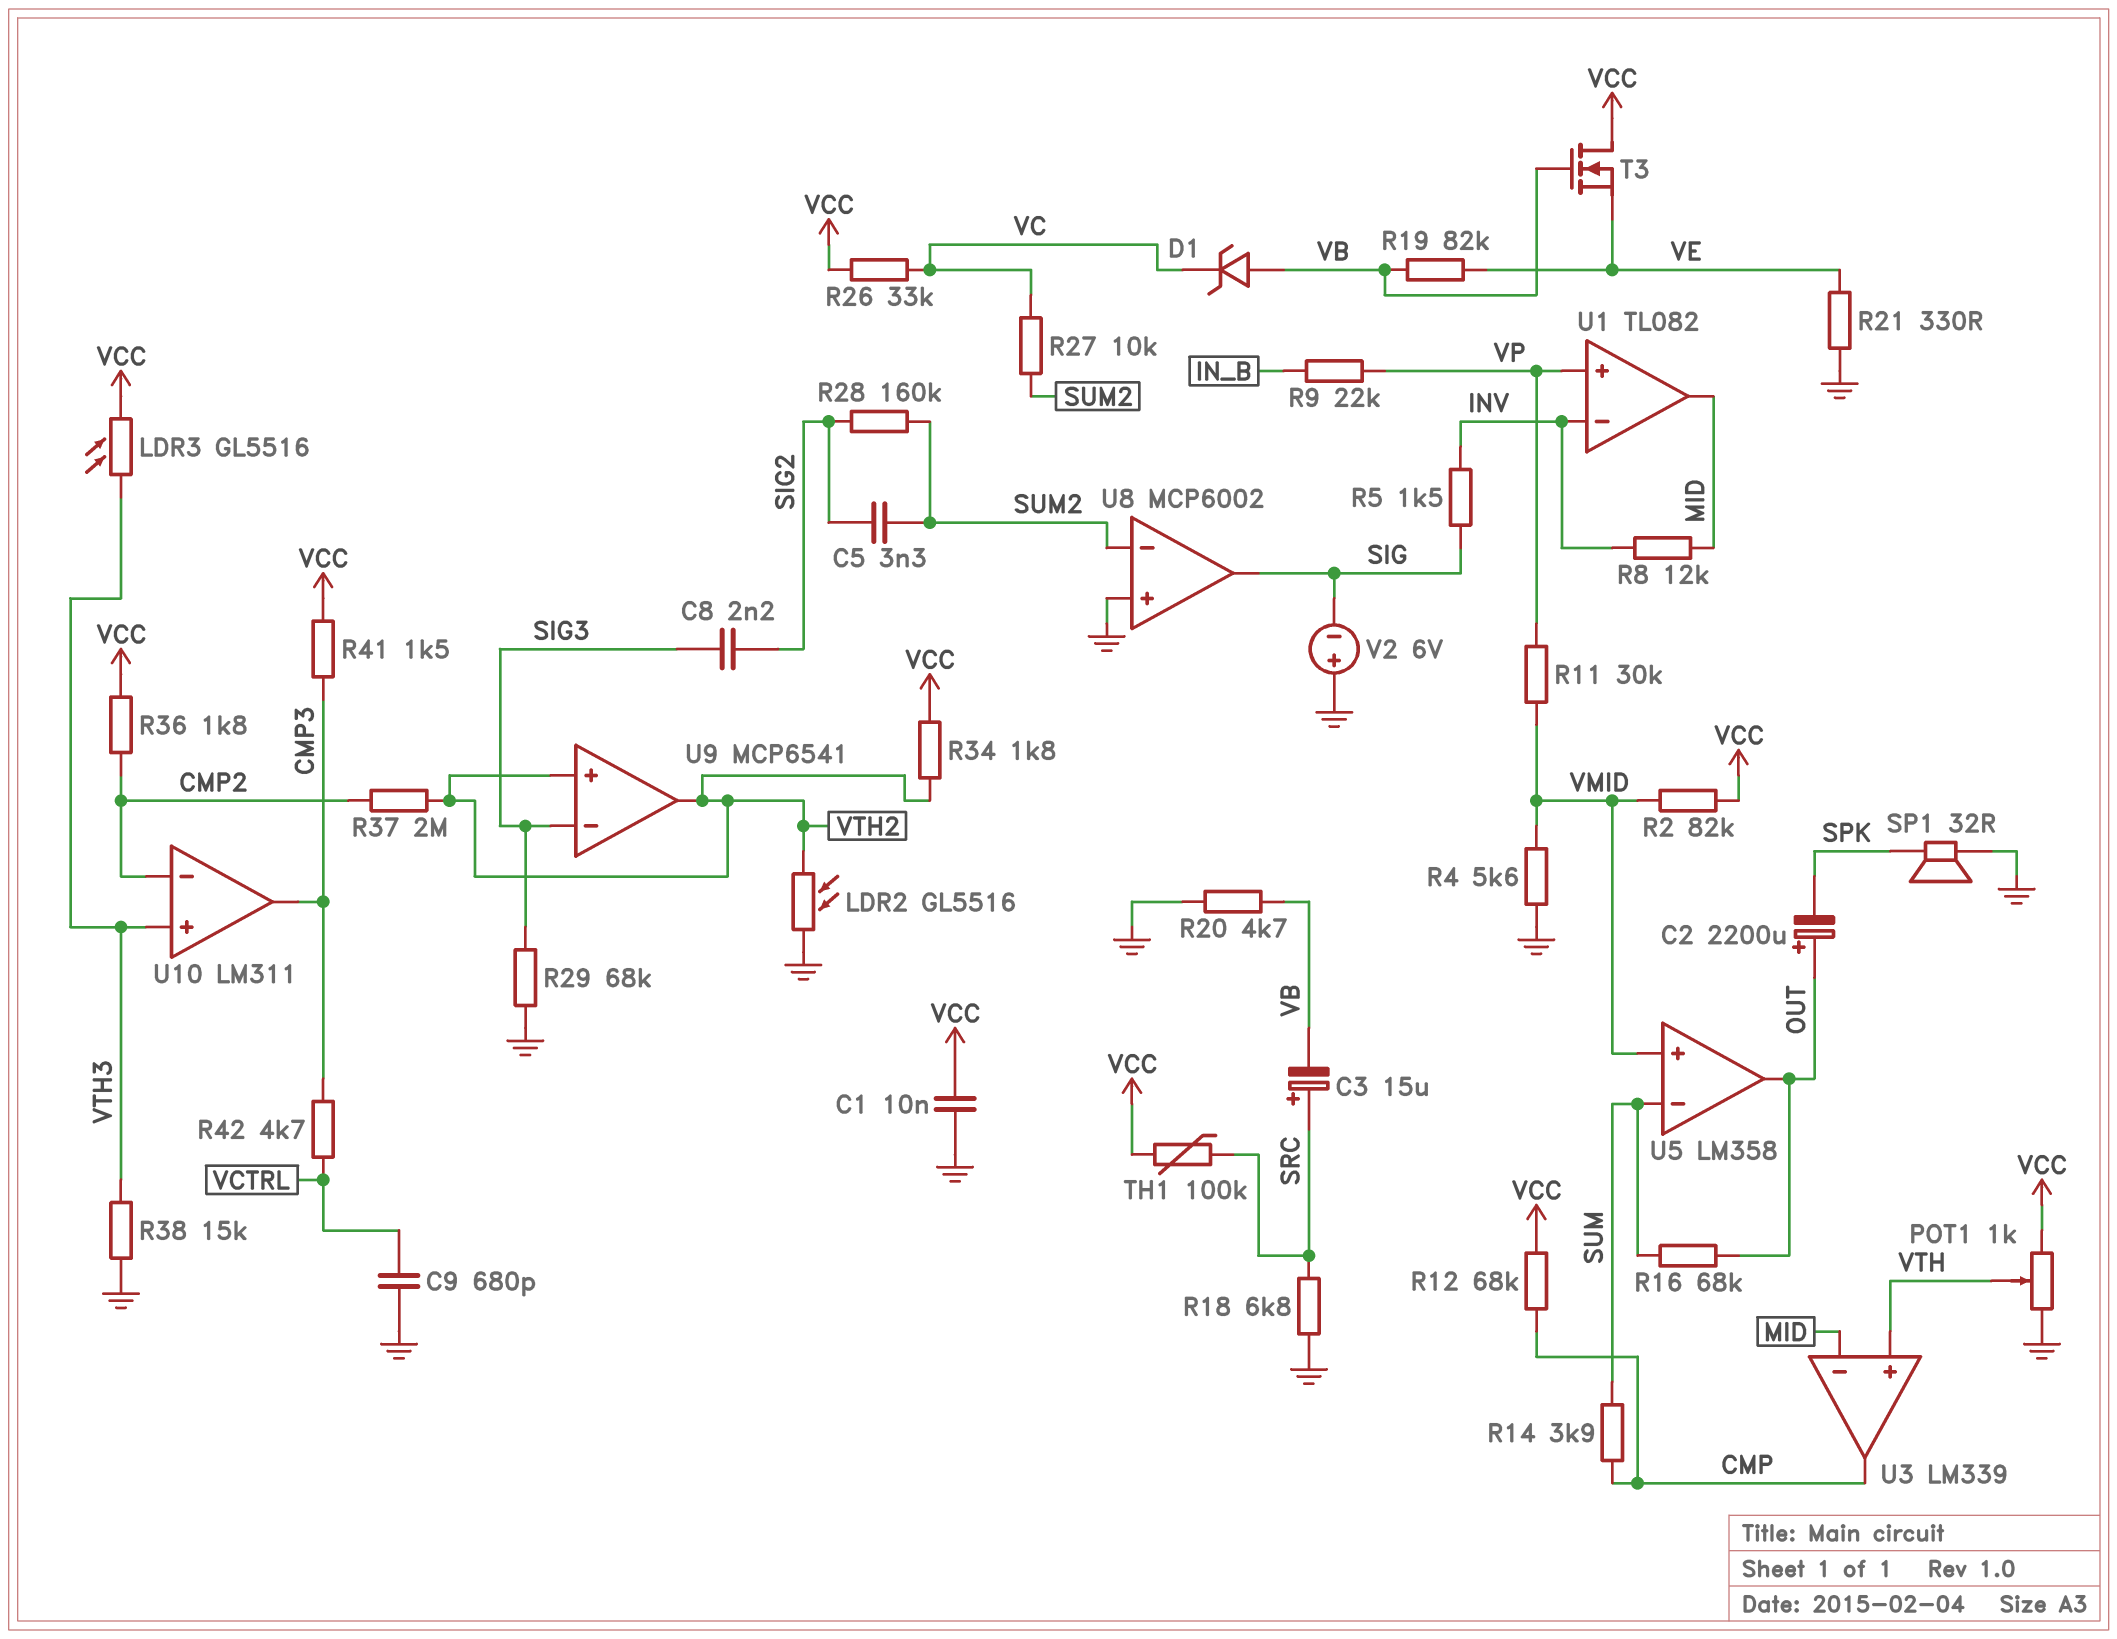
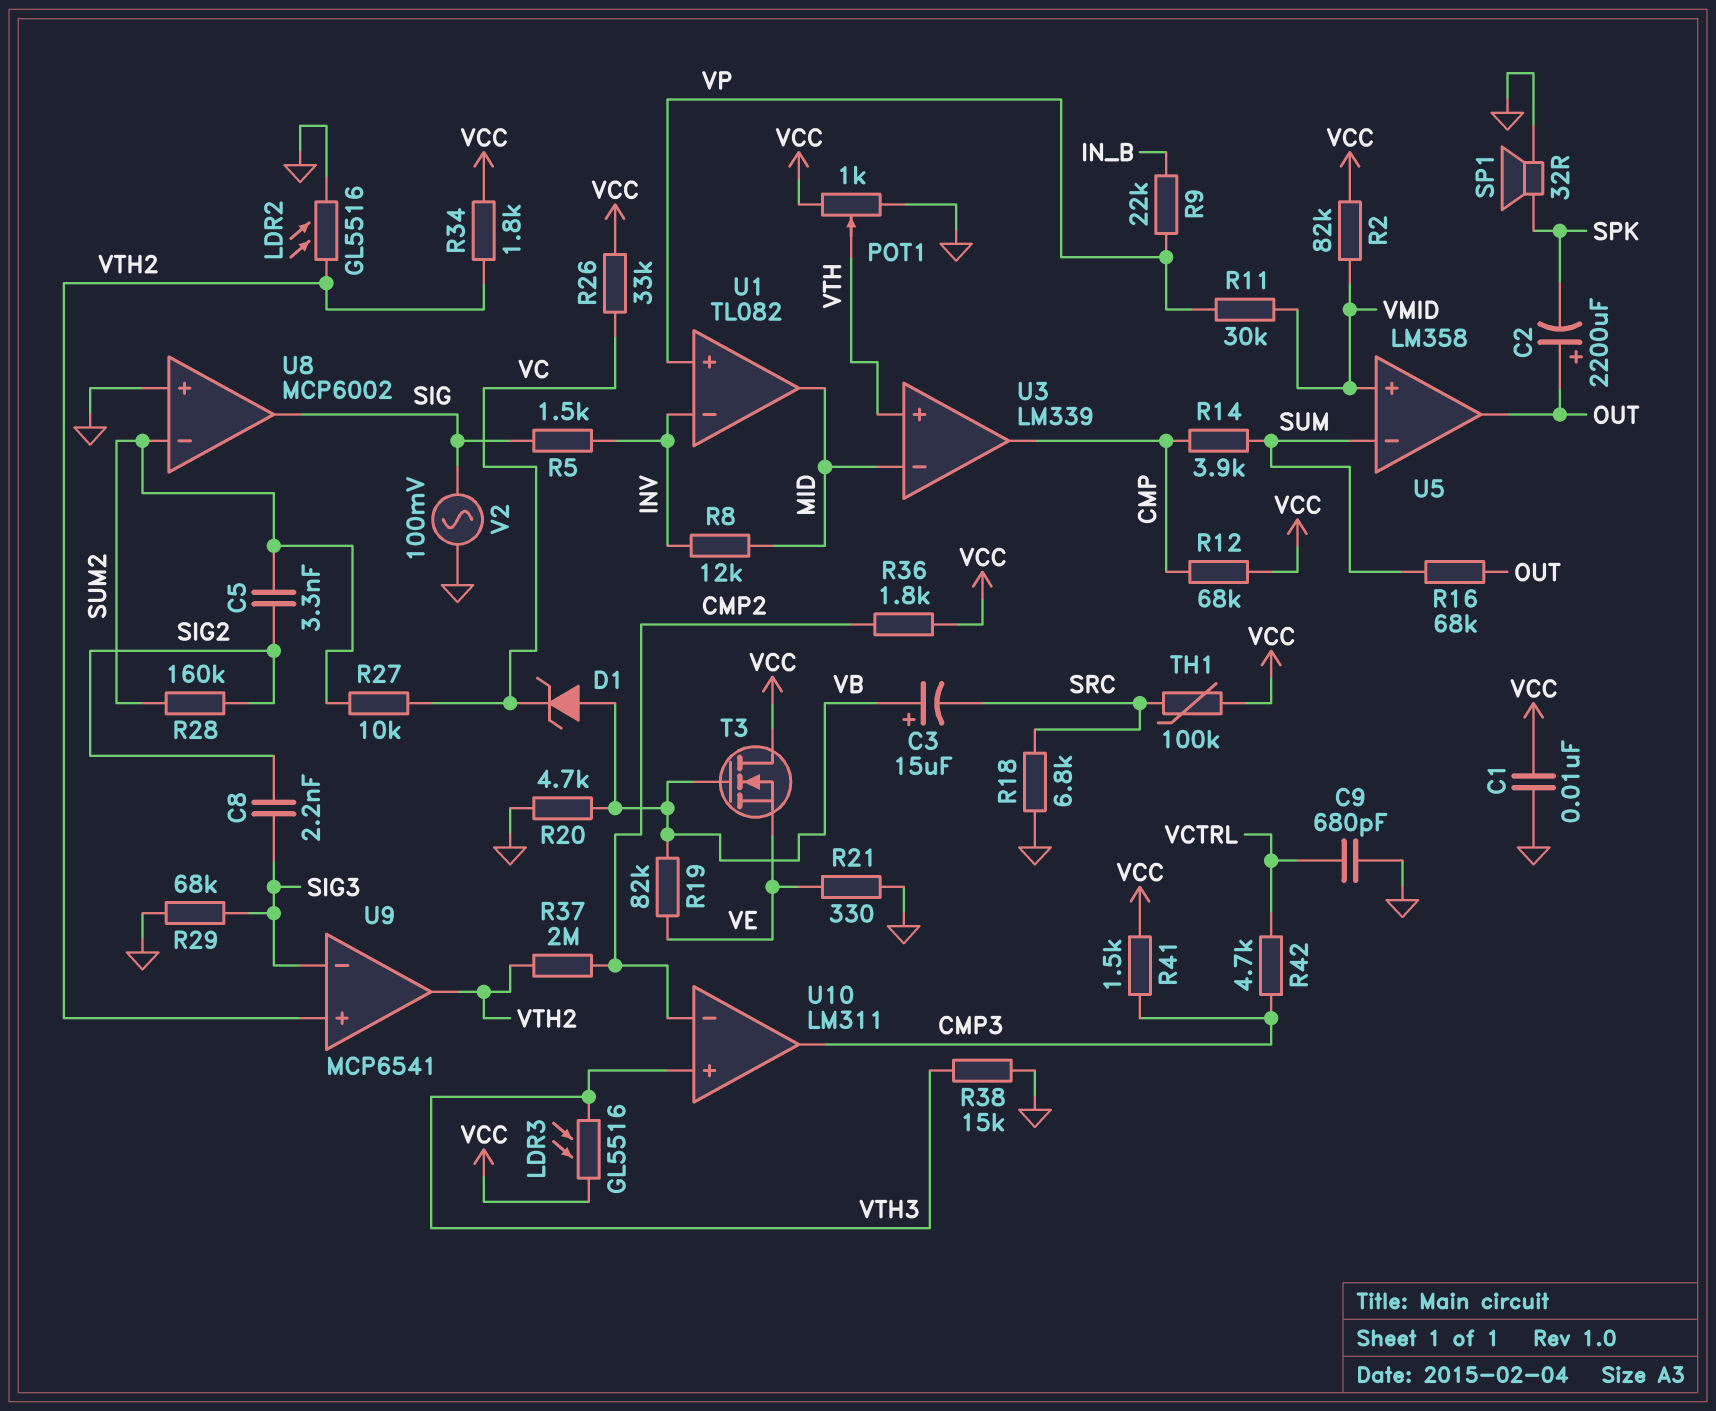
C3: 15uF (plus SRC, minus VB) -> 15uF (plus VB, minus SRC)
R4: 5.6k (GND, VMID) -> none
V2: 6V (plus GND, minus SIG) -> AC 100mV (GND, SIG)

